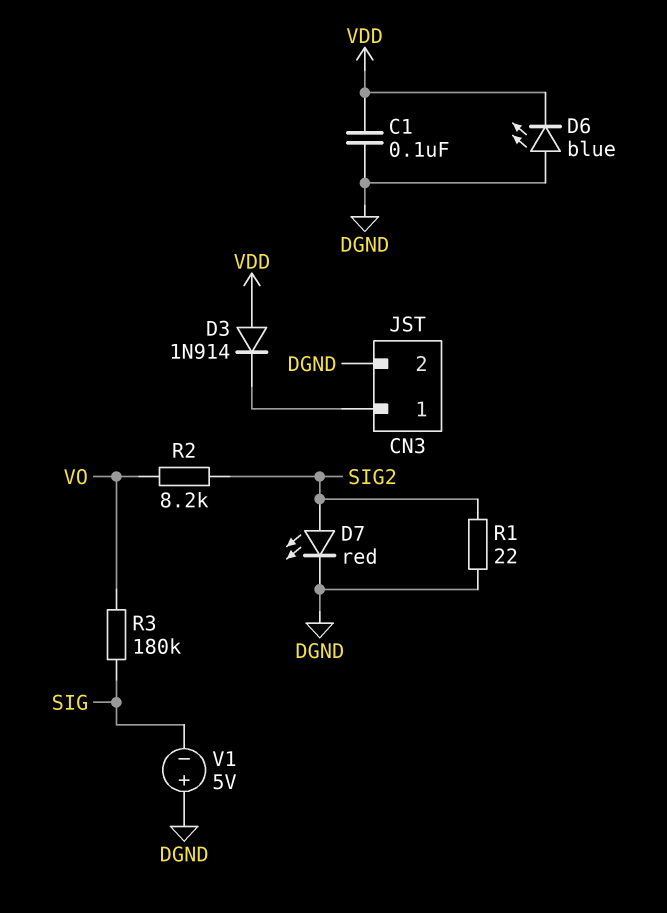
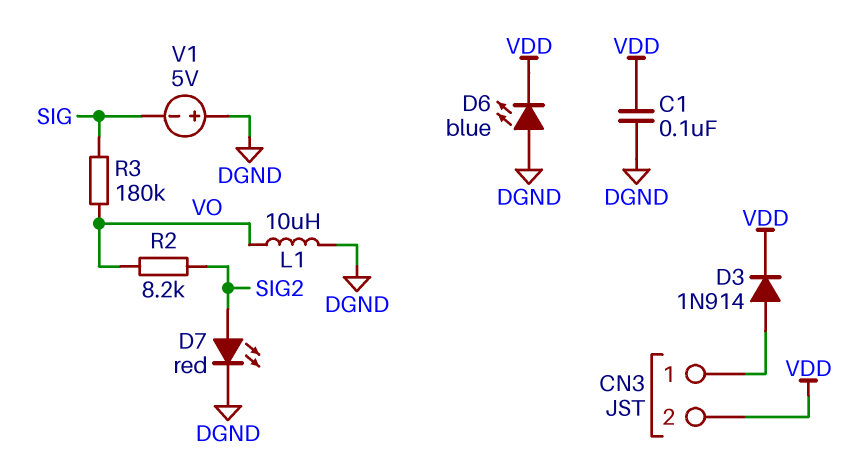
CN3 pin 2: DGND -> VDD
D3: diode 1N914 (A VDD, K CN3/1) -> diode 1N914 (A CN3/1, K VDD)
L1: none -> 10uH (DGND, VO)
R1: 22 (DGND, SIG2) -> none

